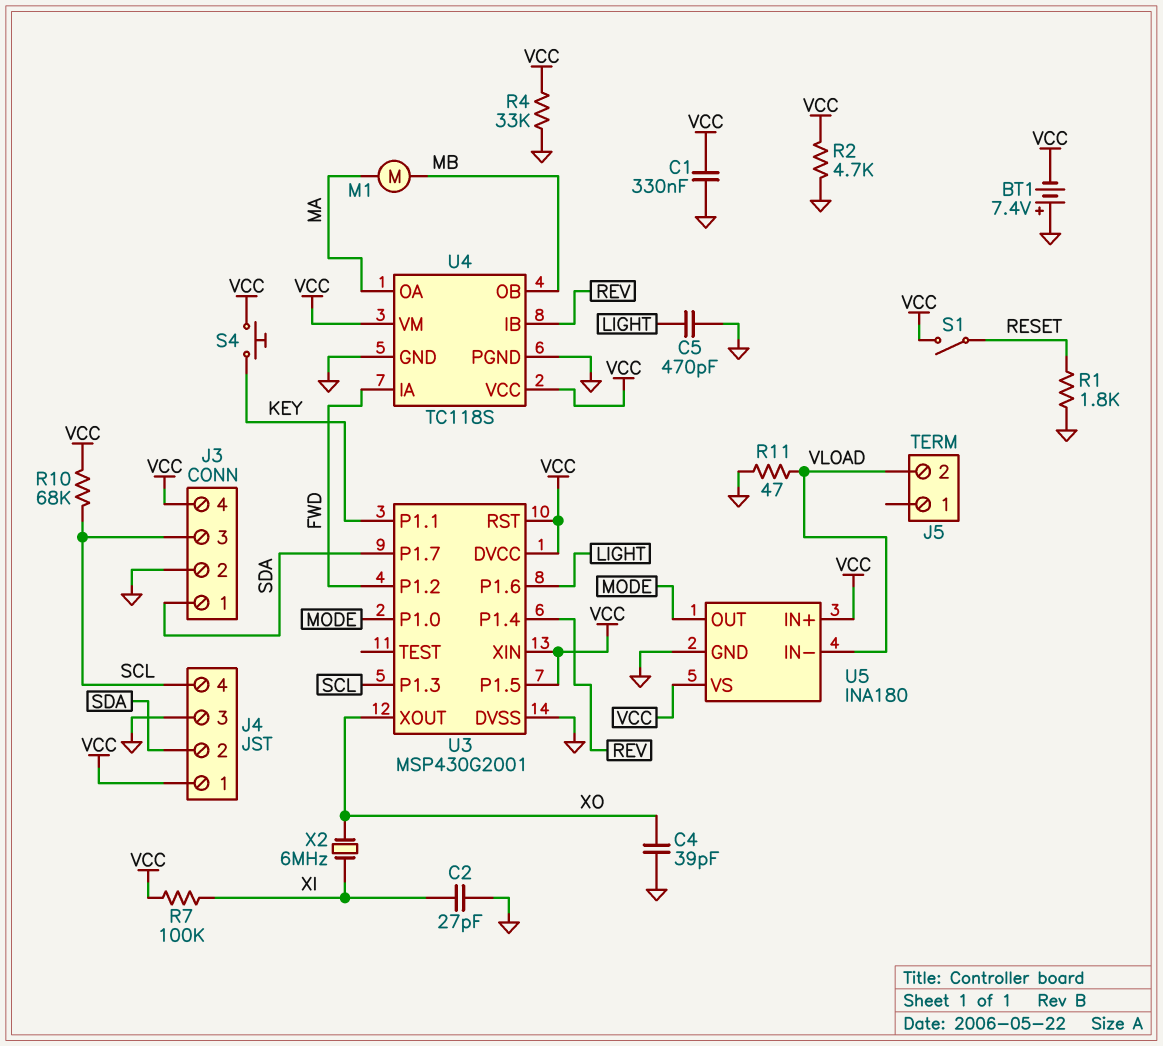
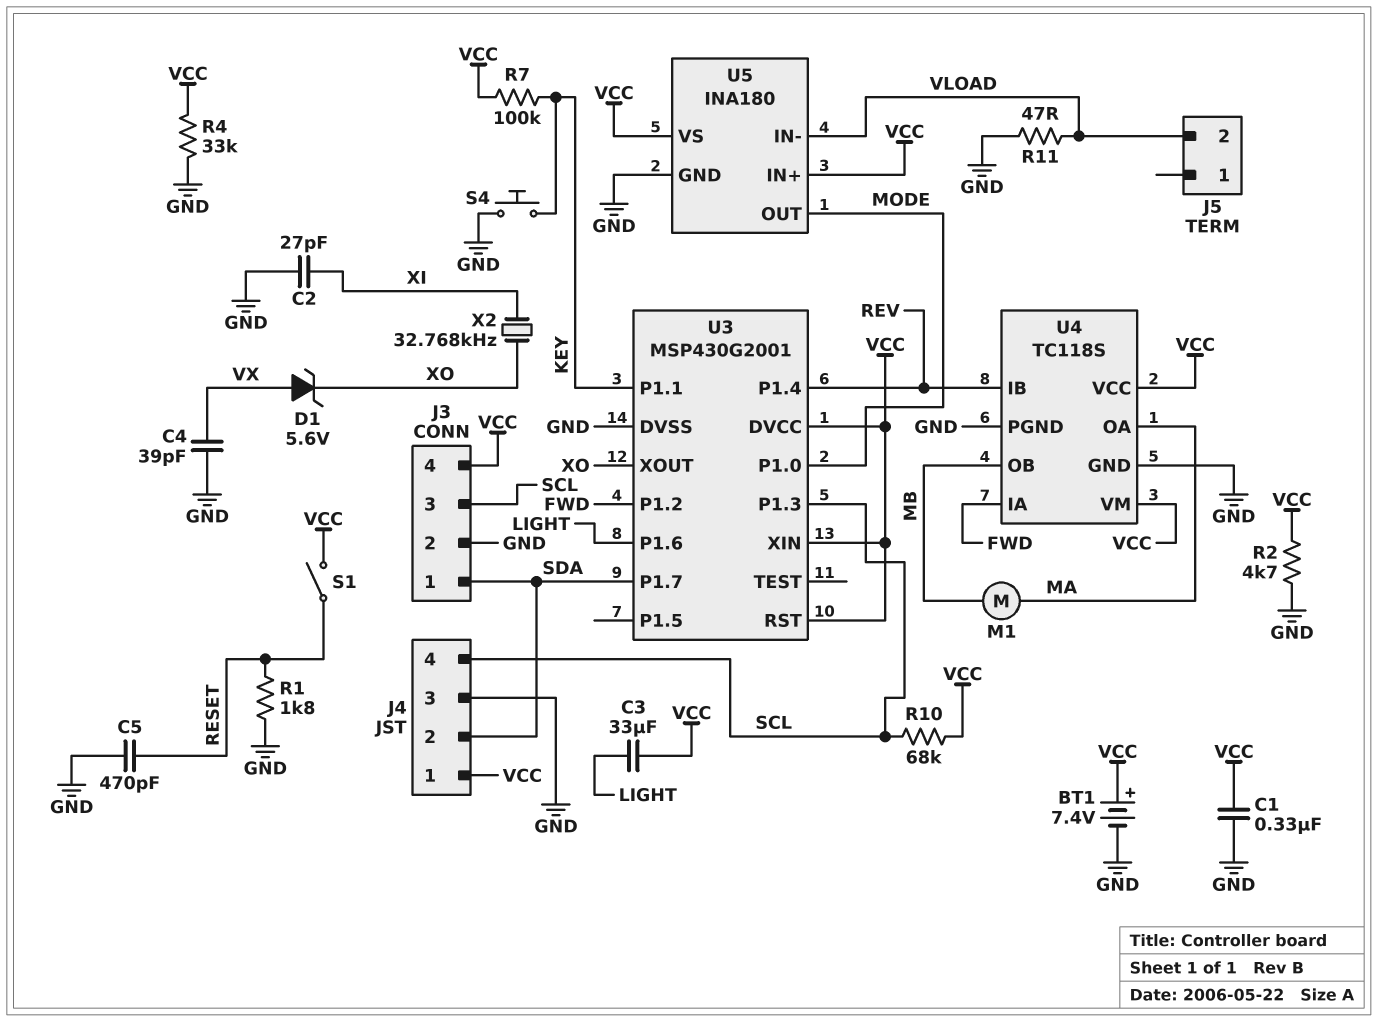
BT1: 7.4V (plus GND, minus VCC) -> 7.4V (plus VCC, minus GND)
C3: none -> 33uF (LIGHT, VCC)
C4: 39pF (GND, XO) -> 39pF (GND, VX)
C5: 470pF (GND, LIGHT) -> 470pF (GND, RESET)
D1: none -> zener 5.6V (A VX, K XO)
R7: 100k (VCC, XI) -> 100k (KEY, VCC)
S4: button (KEY, VCC) -> button (GND, KEY)
U3 pin P1.5: VCC -> none
X2: 6MHz (XI, XO) -> 32.768kHz (XI, XO)

